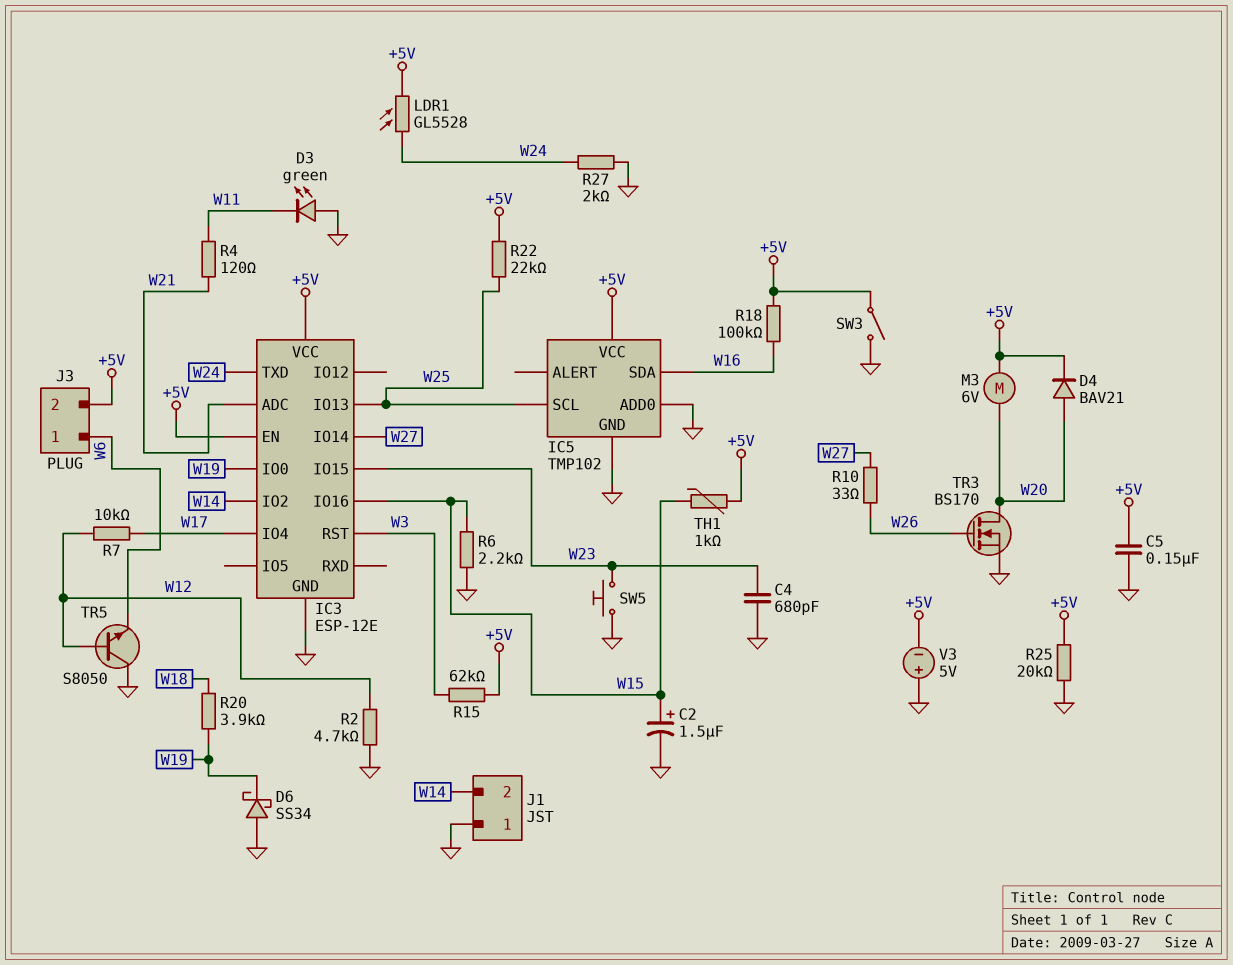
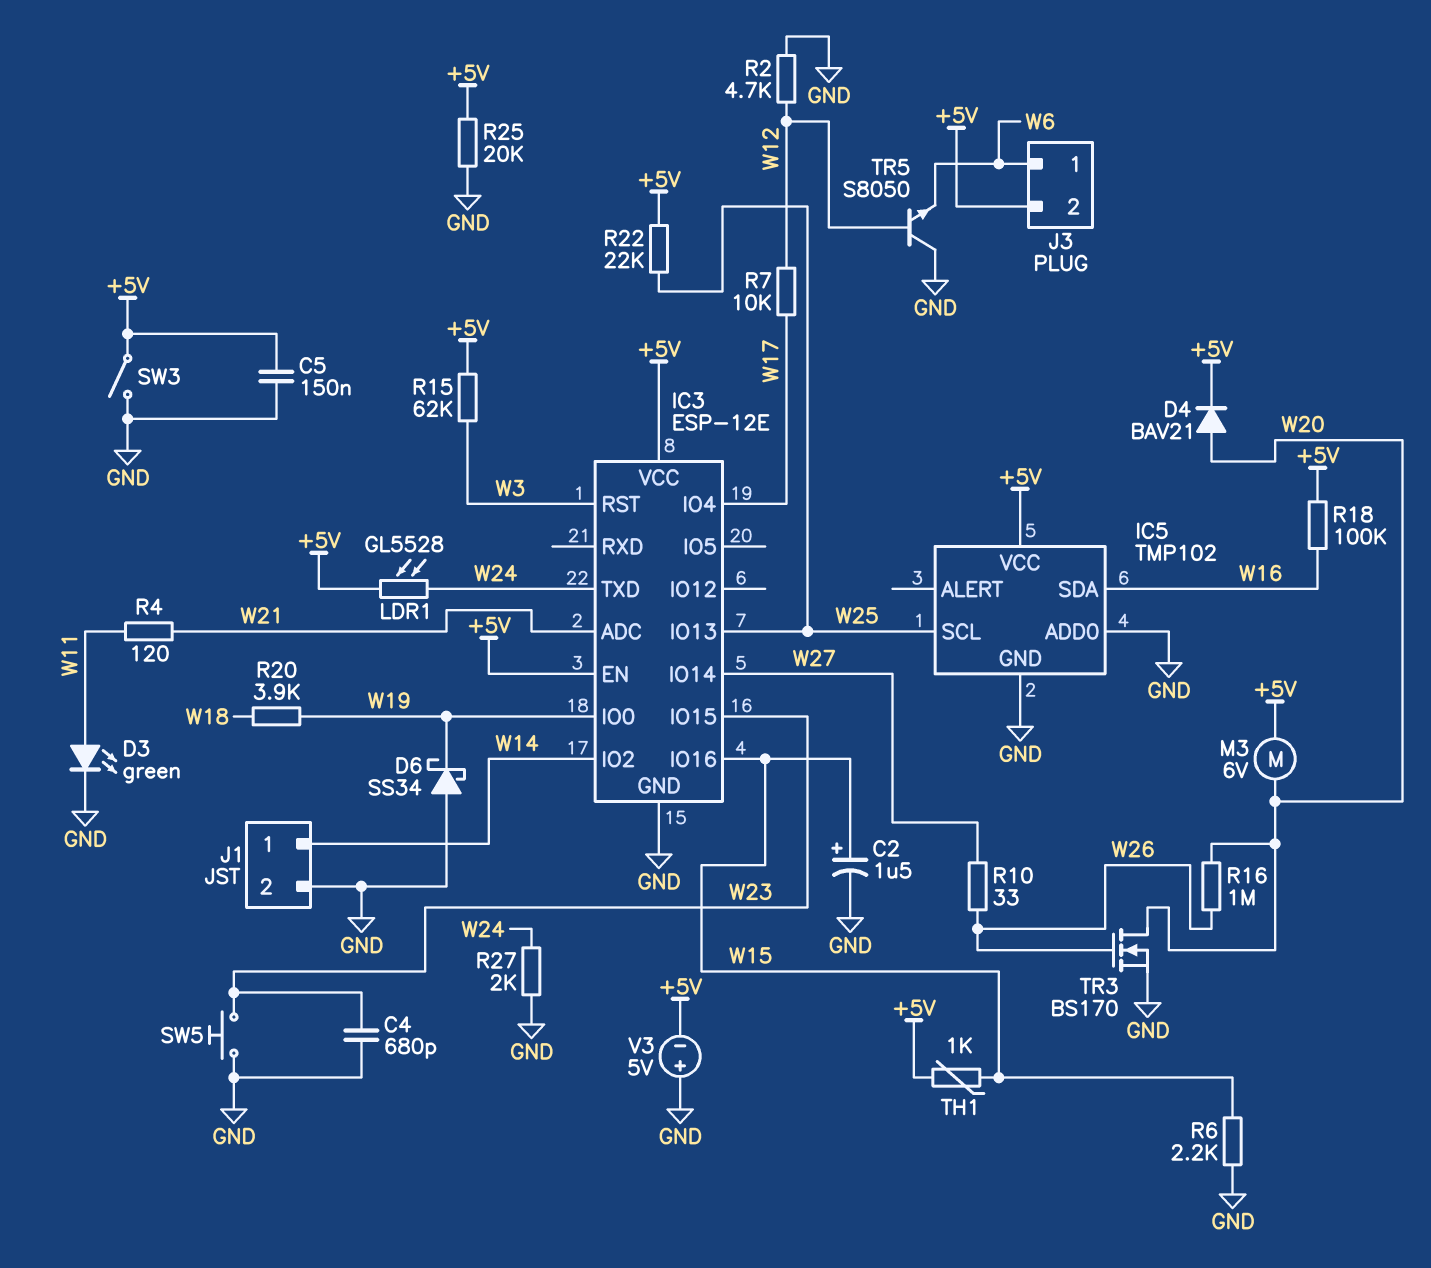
D3: LED green (A GND, K W11) -> LED green (A W11, K GND)
J1 pin 1: GND -> W14
J1 pin 2: W14 -> GND
R16: none -> 1M (W20, W26)

